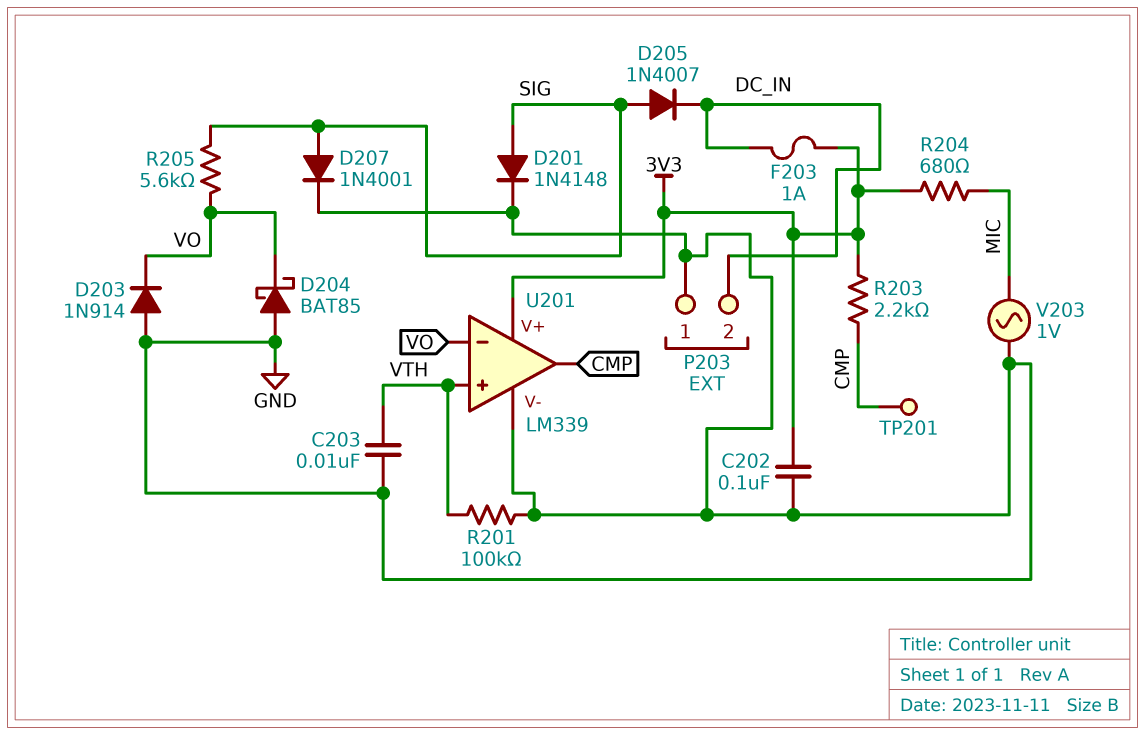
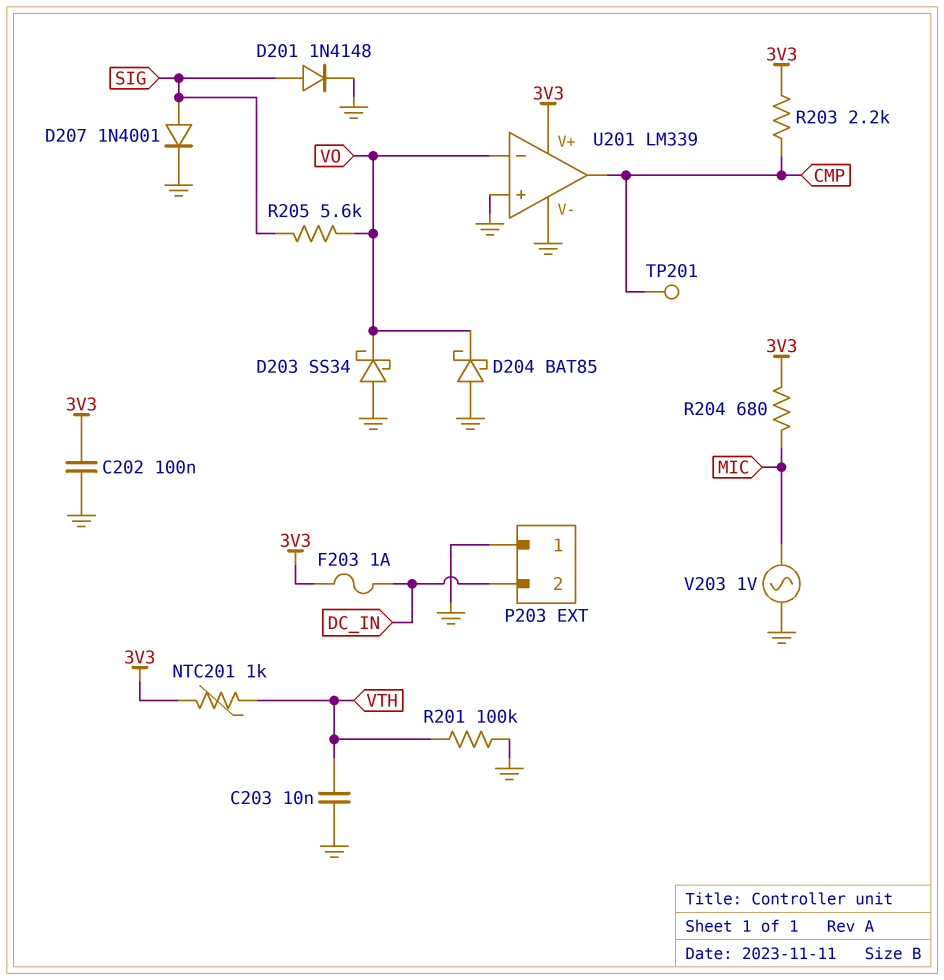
D203: diode 1N914 (A GND, K VO) -> schottky SS34 (A GND, K VO)
D205: diode 1N4007 (A SIG, K DC_IN) -> none
NTC201: none -> 1k (3V3, VTH)
U201 pin in+: VTH -> GND

